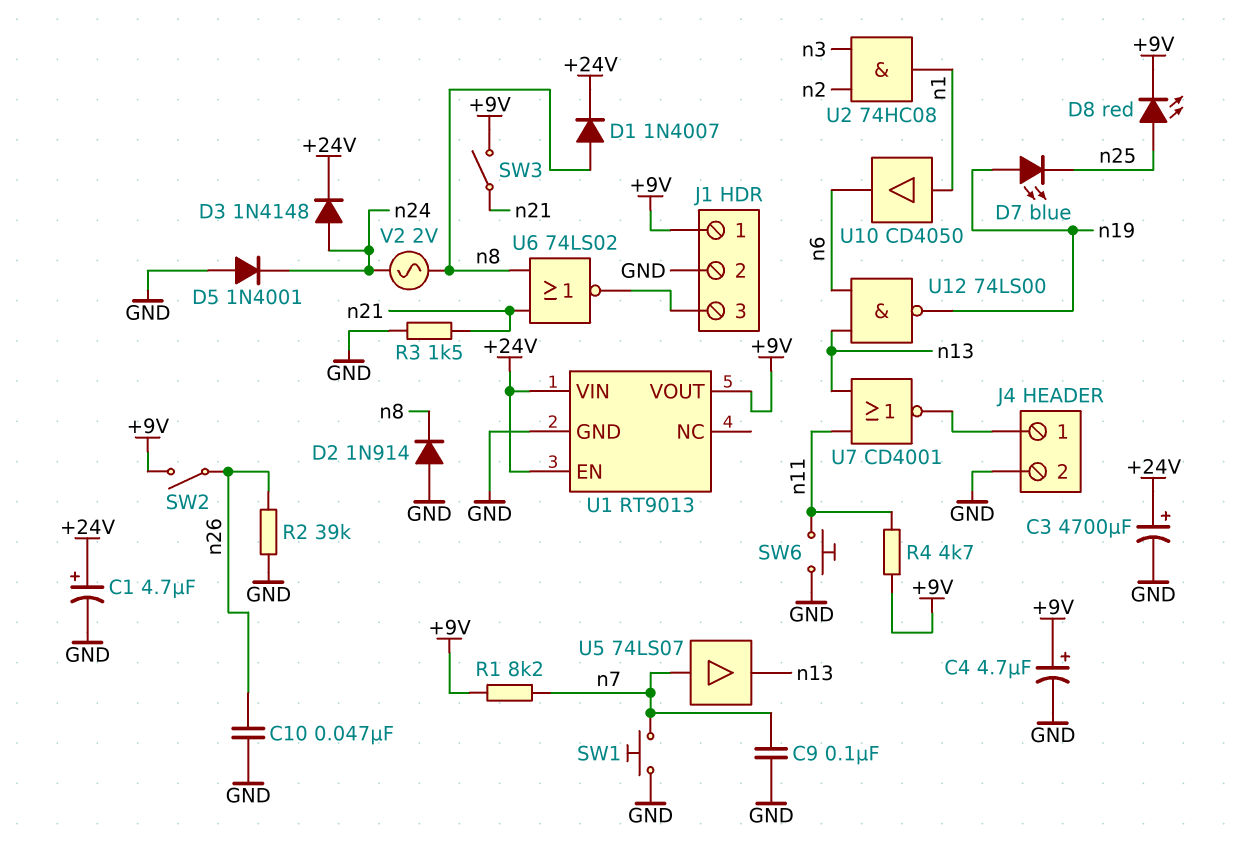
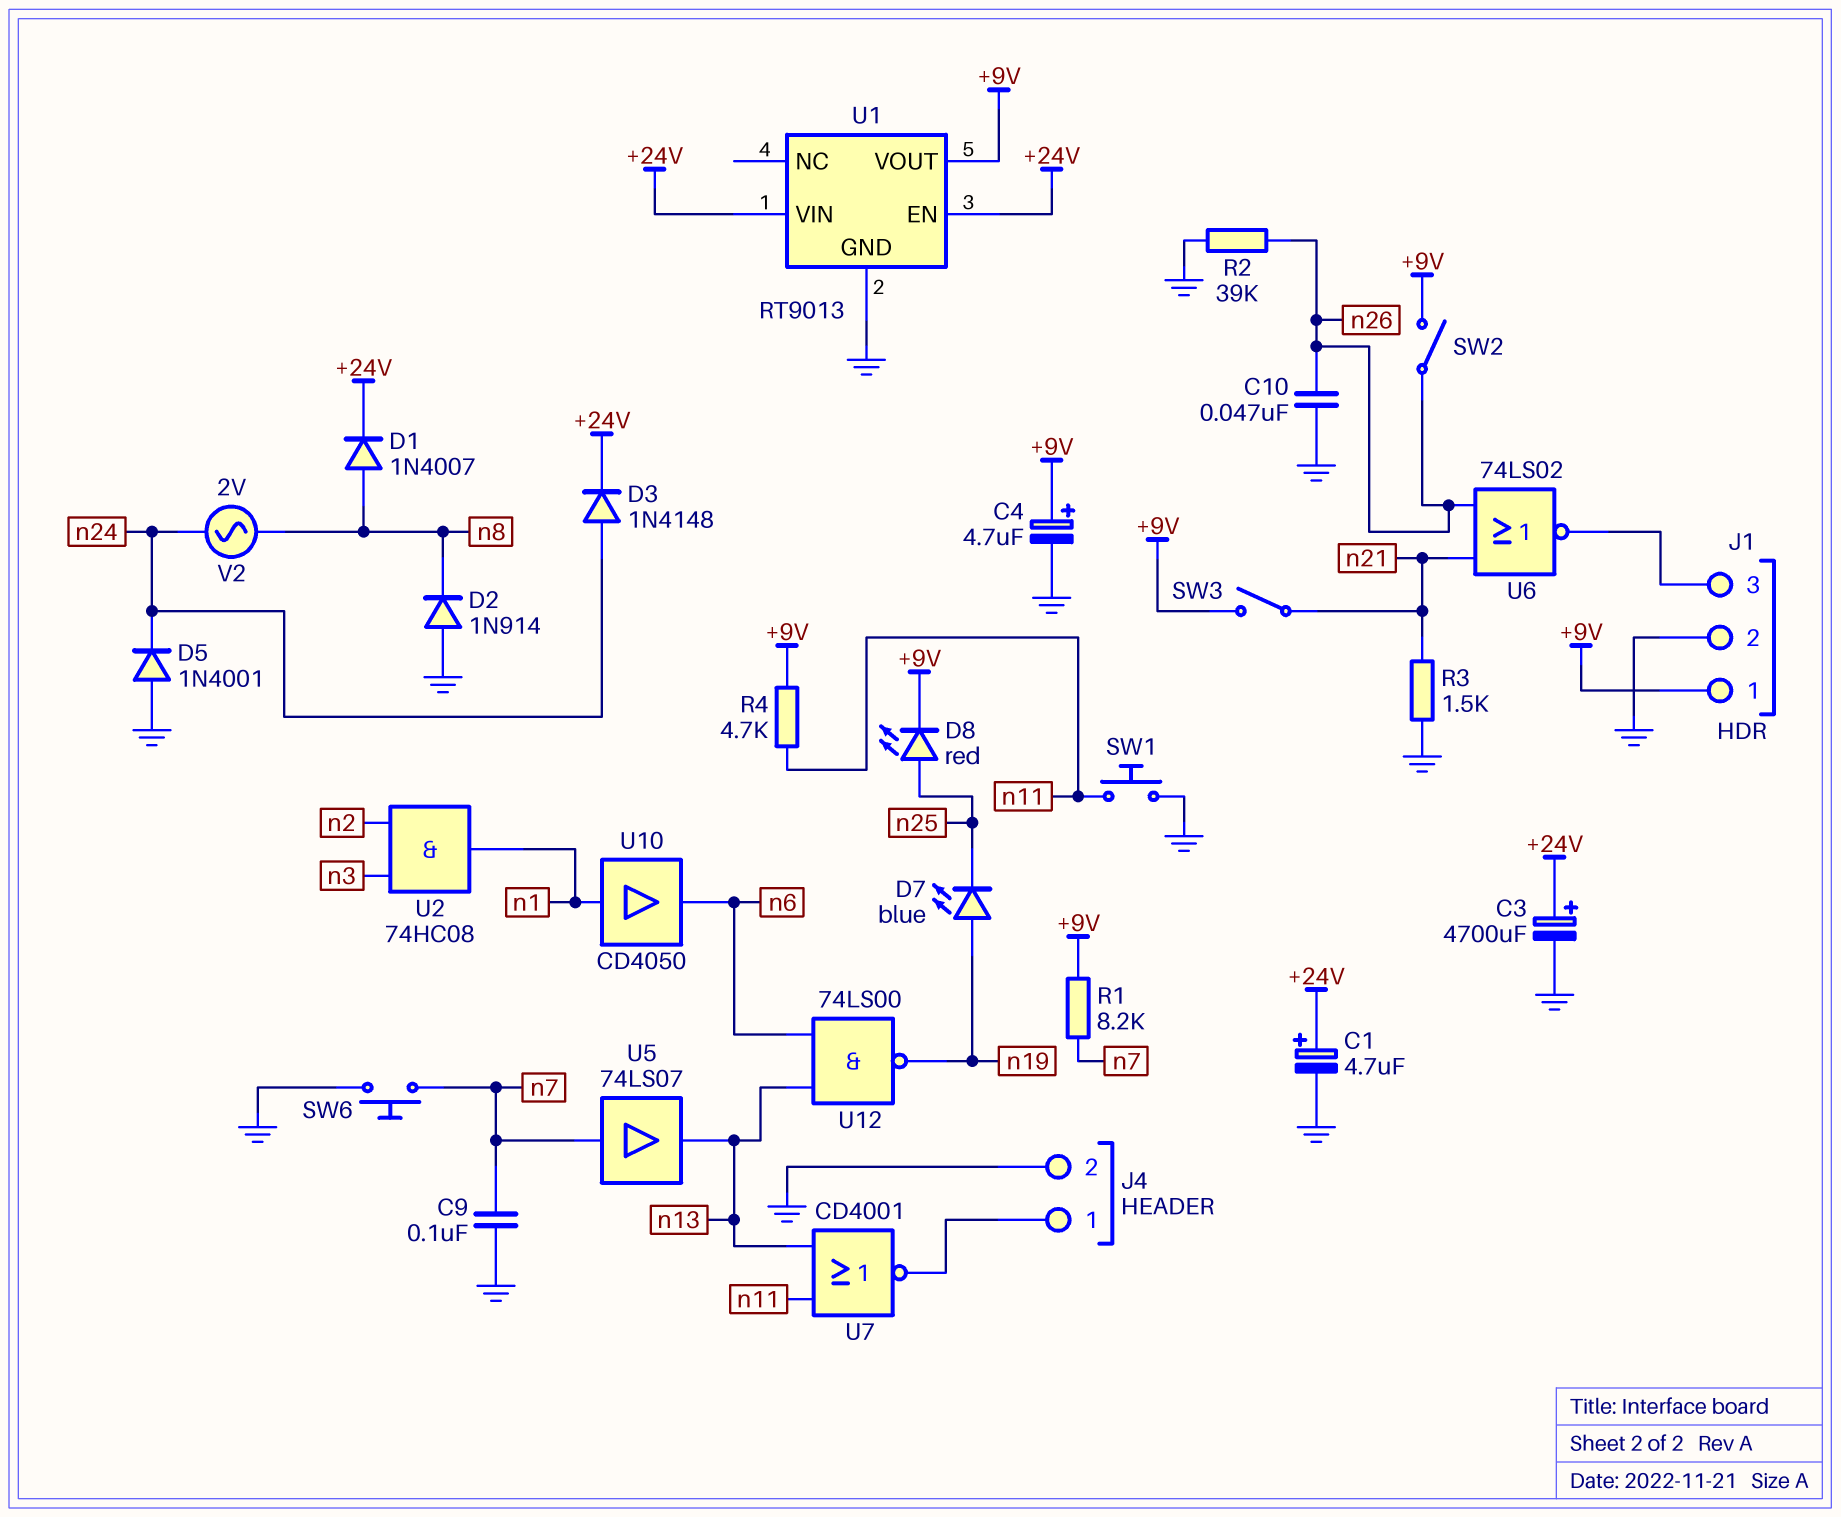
SW1: button (GND, n7) -> button (GND, n11)
SW6: button (GND, n11) -> button (GND, n7)
U6: NOR 74LS02 (in n8, in n21, out J1/3) -> NOR 74LS02 (in n21, in n26, out J1/3)

